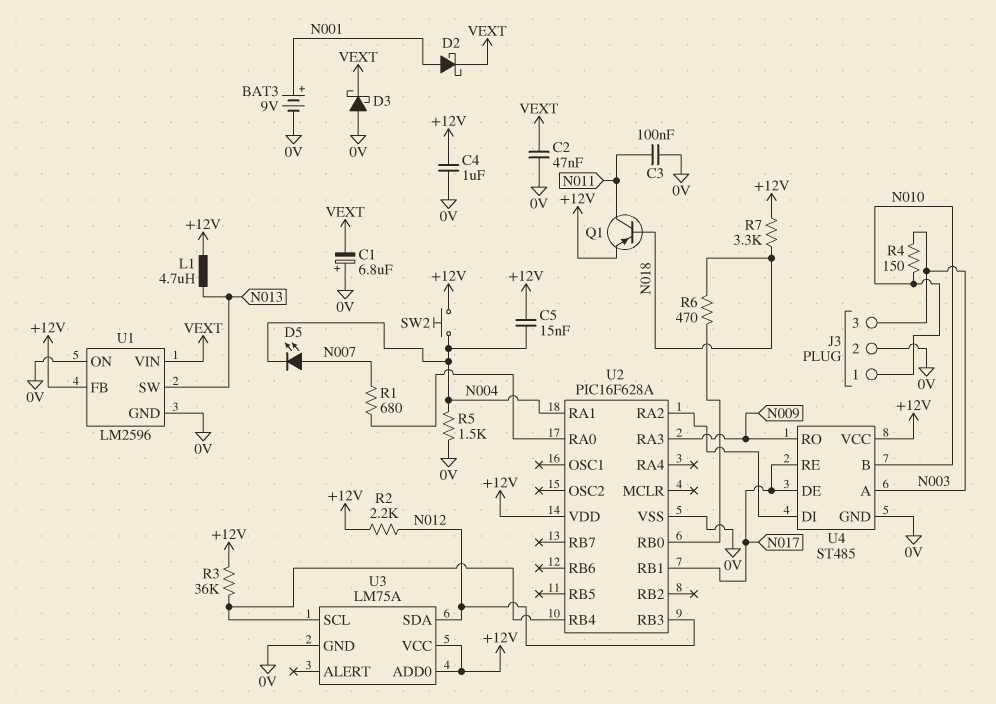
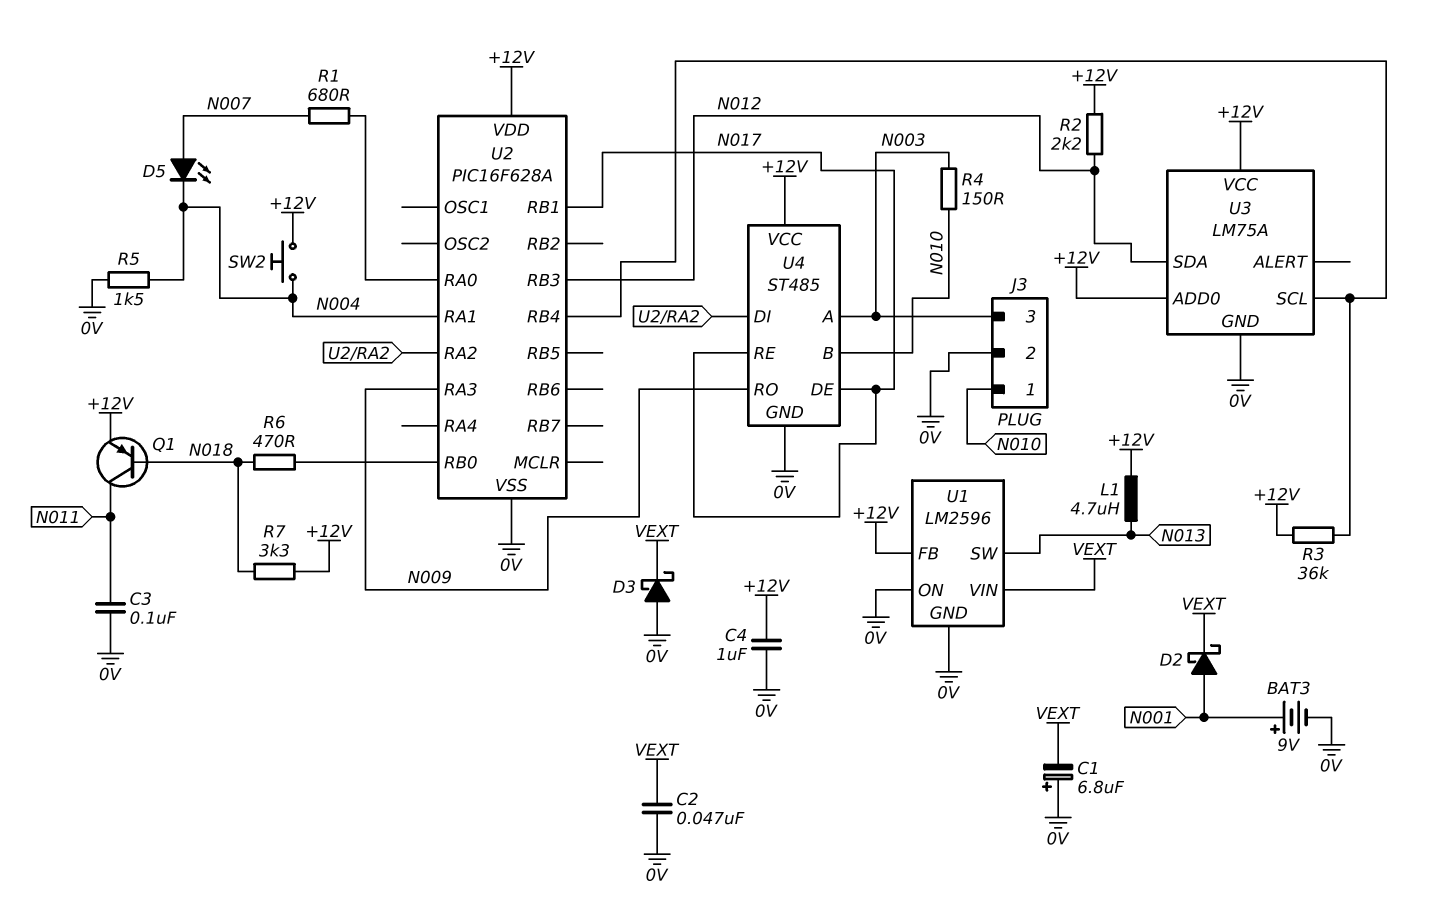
C5: 15nF (+12V, N004) -> none

